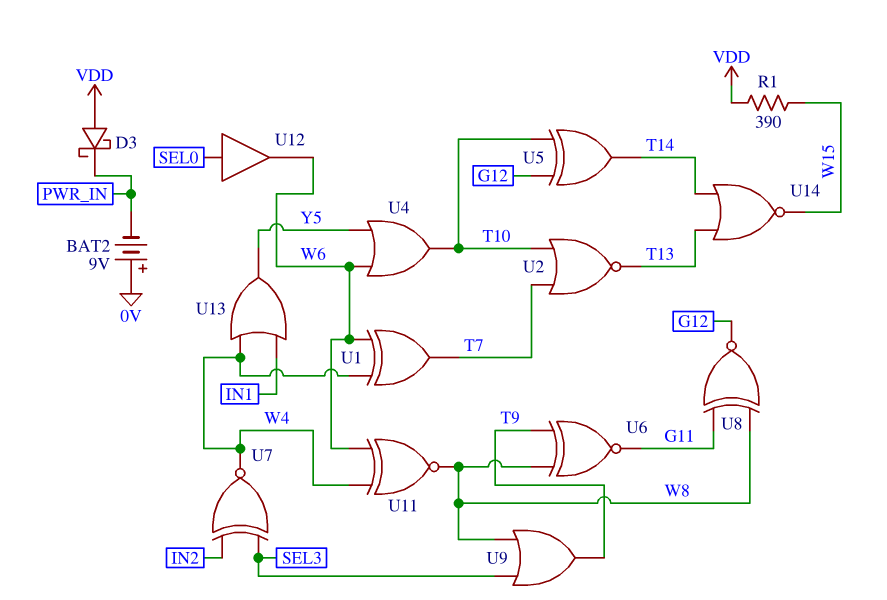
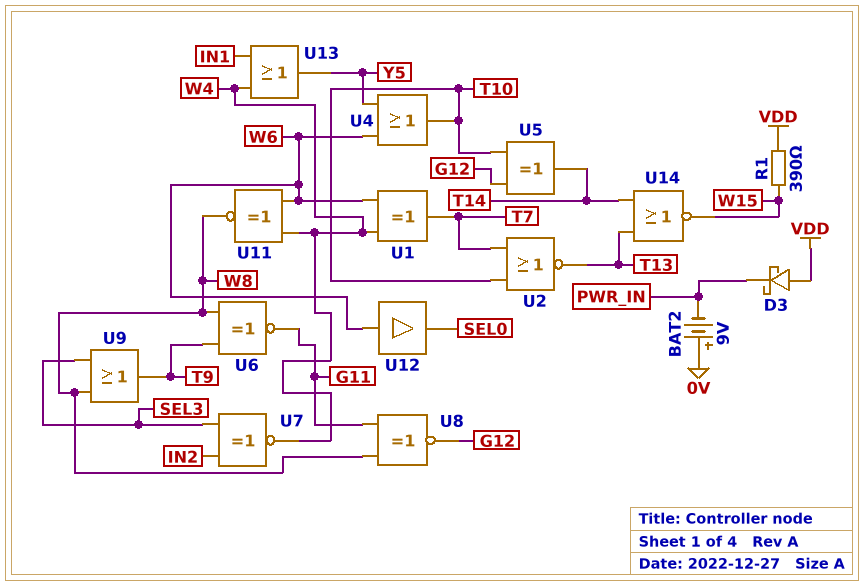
U12: buffer (in SEL0, out W6) -> buffer (in W6, out SEL0)

